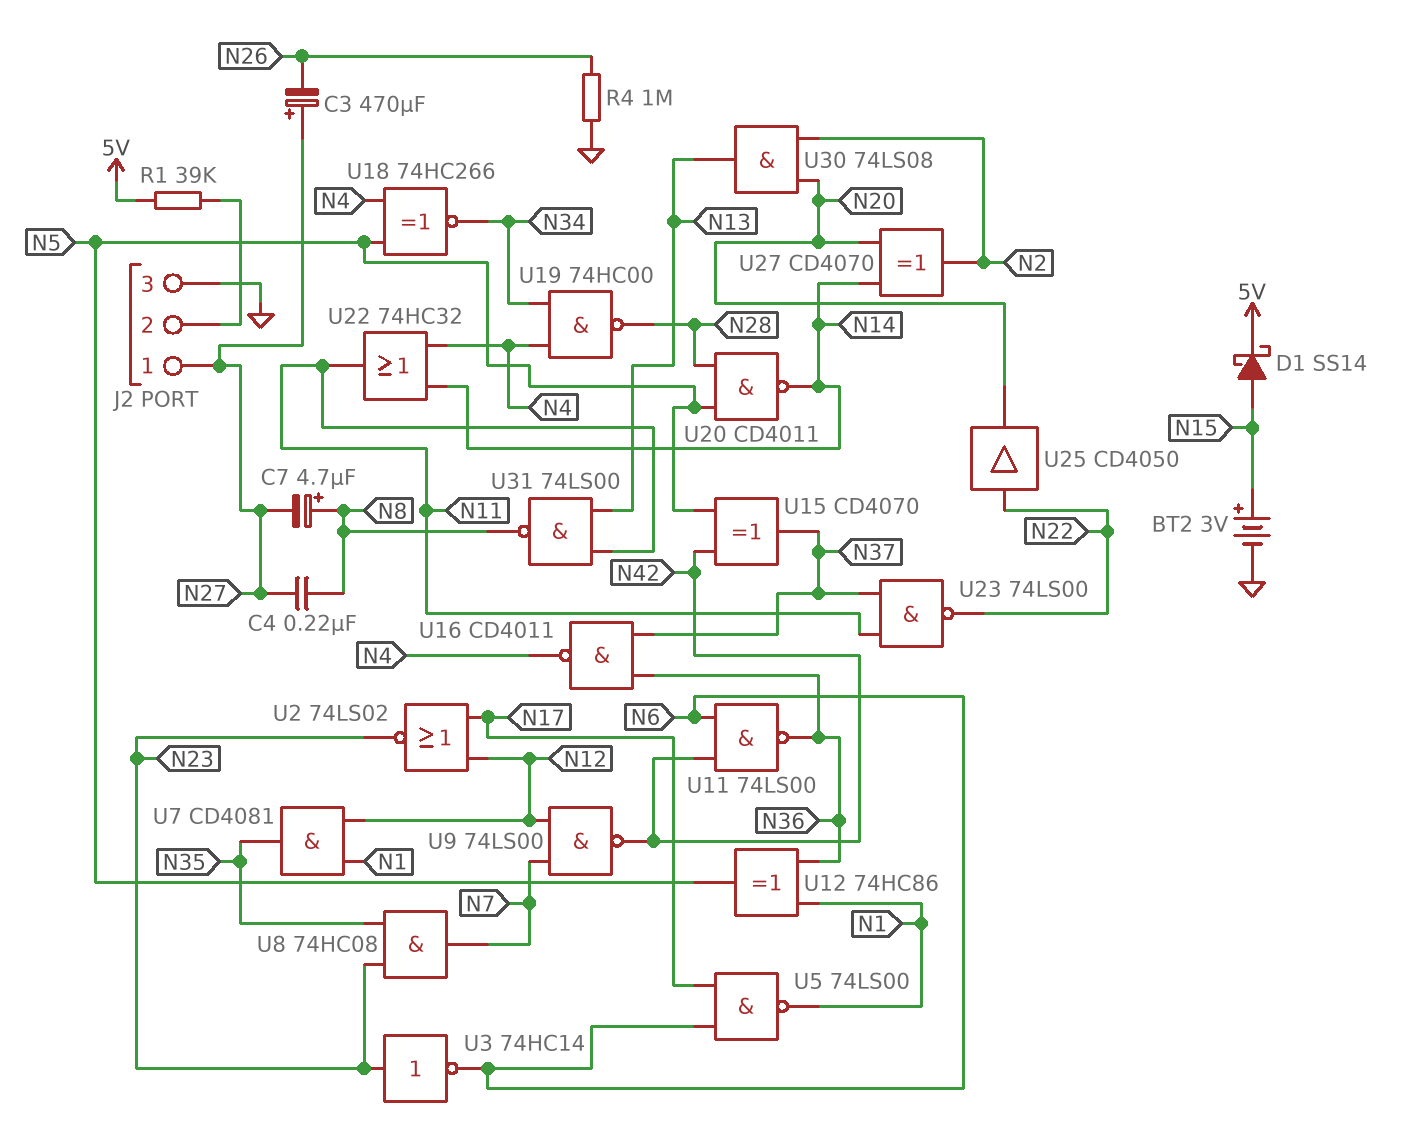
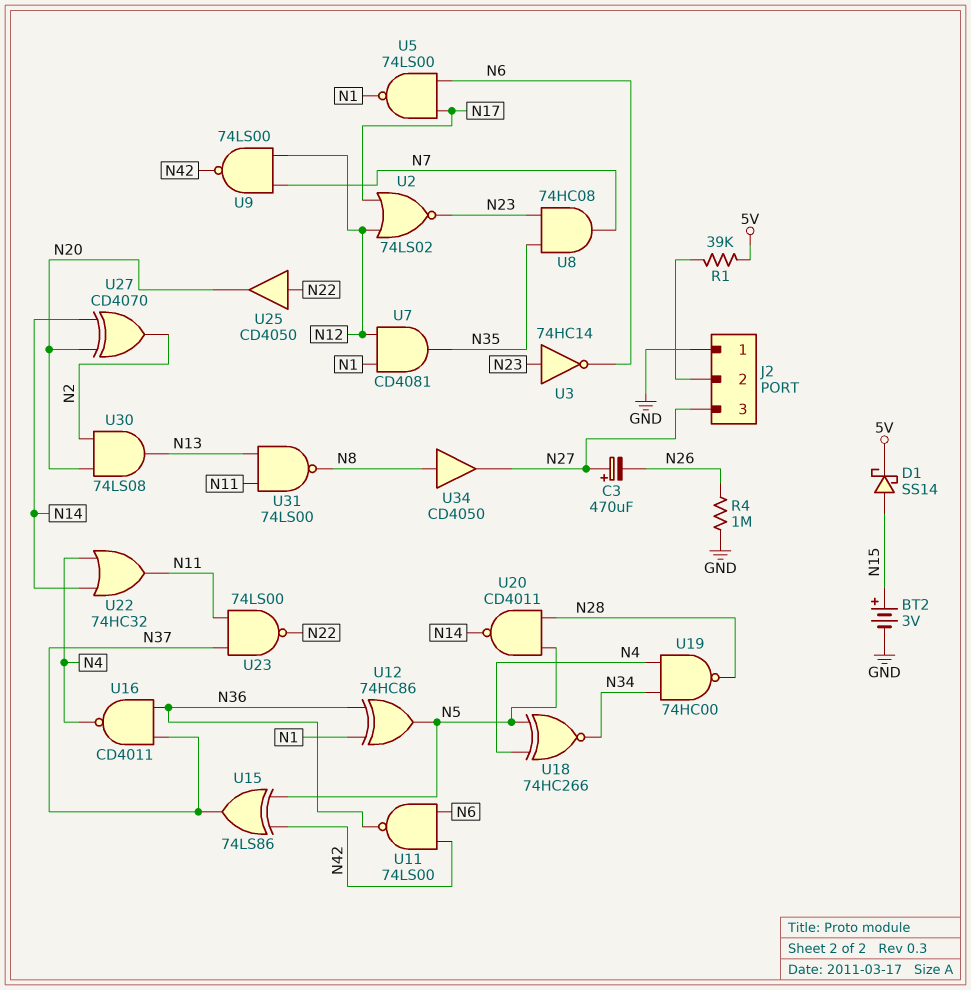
C4: 220nF (N8, N27) -> none
C7: 4.7uF (plus N8, minus N27) -> none
J2 pin 1: N27 -> GND
J2 pin 3: GND -> N27
U15: XOR CD4070 (in N5, in N42, out N37) -> XOR 74LS86 (in N5, in N42, out N37)
U34: none -> buffer CD4050 (in N8, out N27)

